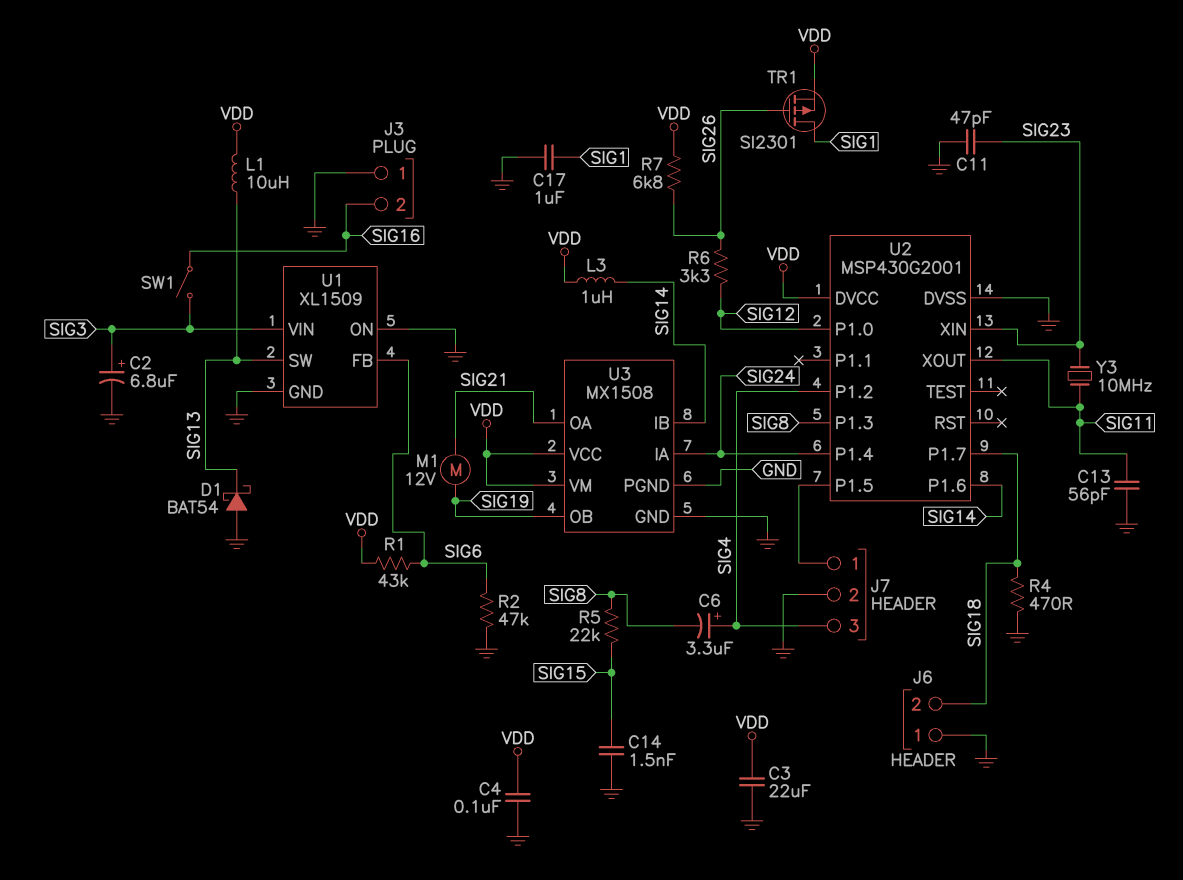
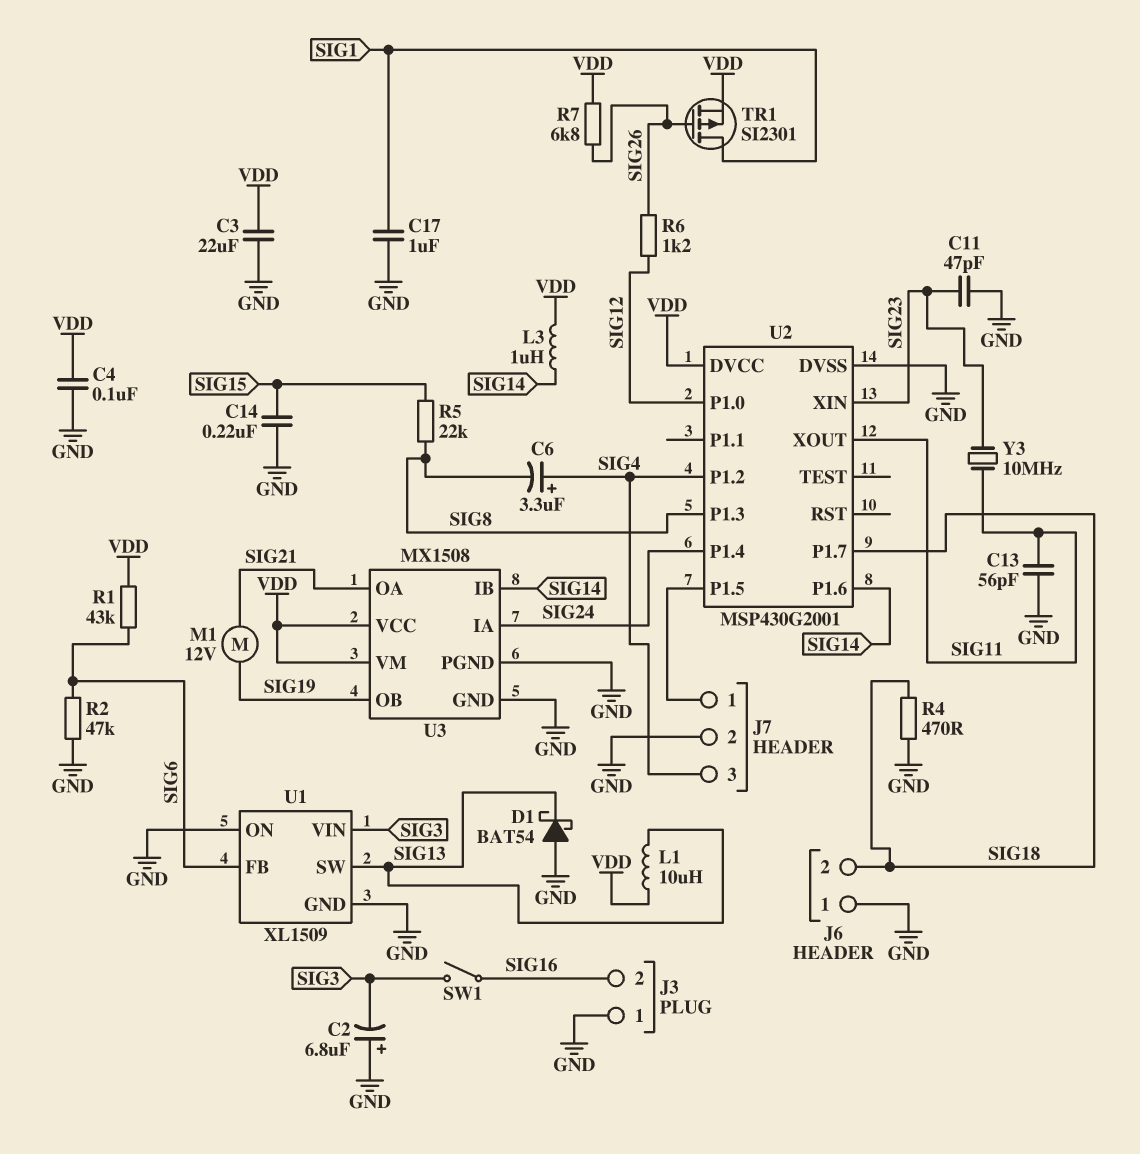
C2: 6.8uF (plus SIG3, minus GND) -> 6.8uF (plus GND, minus SIG3)
C14: 1.5nF (GND, SIG15) -> 220nF (GND, SIG15)
R6: 3.3k (SIG12, SIG26) -> 1.2k (SIG12, SIG26)

